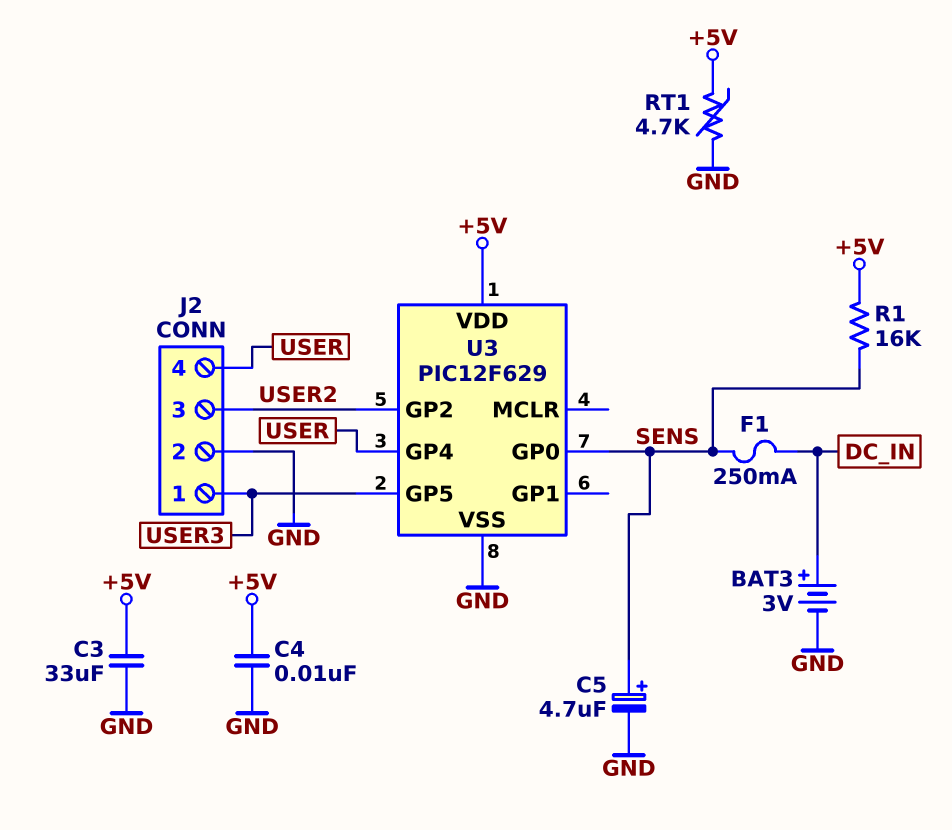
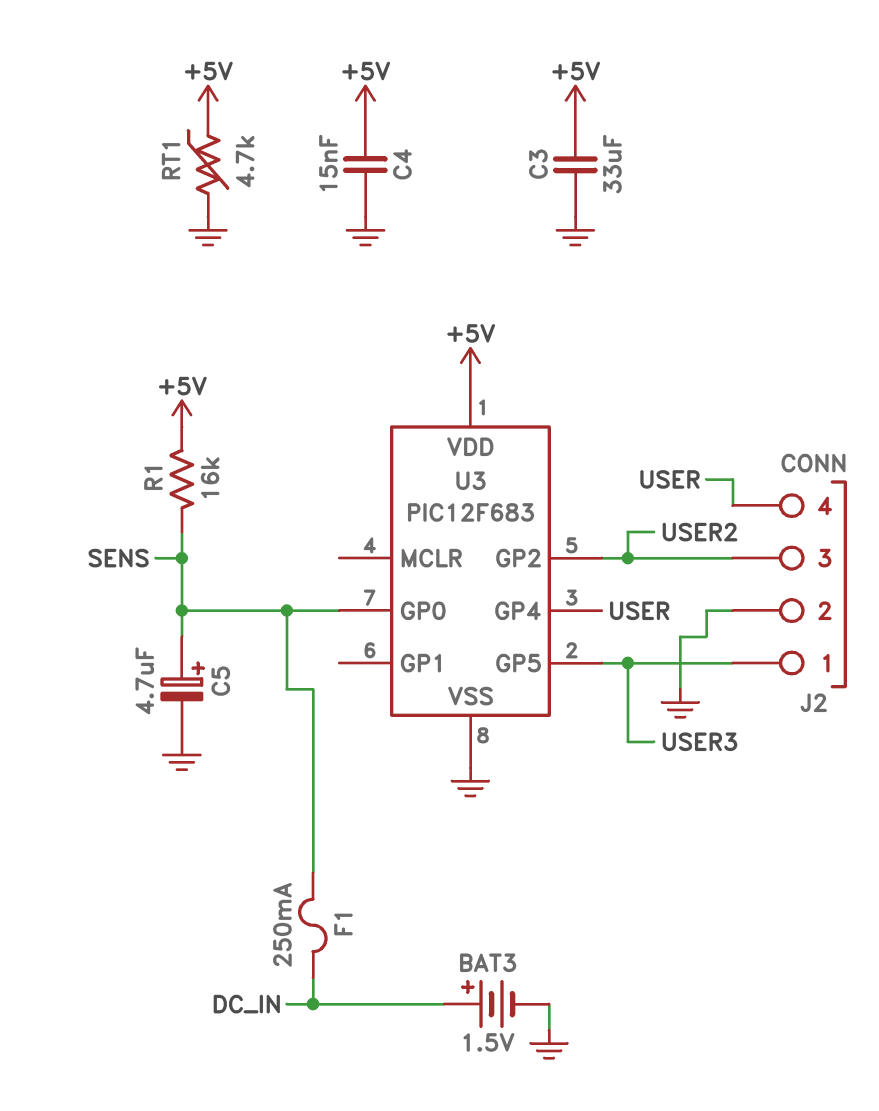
BAT3: 3V (plus DC_IN, minus GND) -> 1.5V (plus DC_IN, minus GND)
C4: 10nF (+5V, GND) -> 15nF (+5V, GND)
U3: PIC12F629 -> PIC12F683

